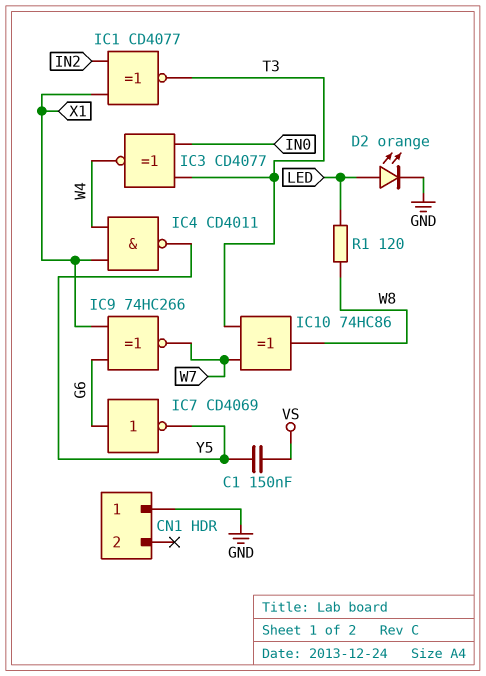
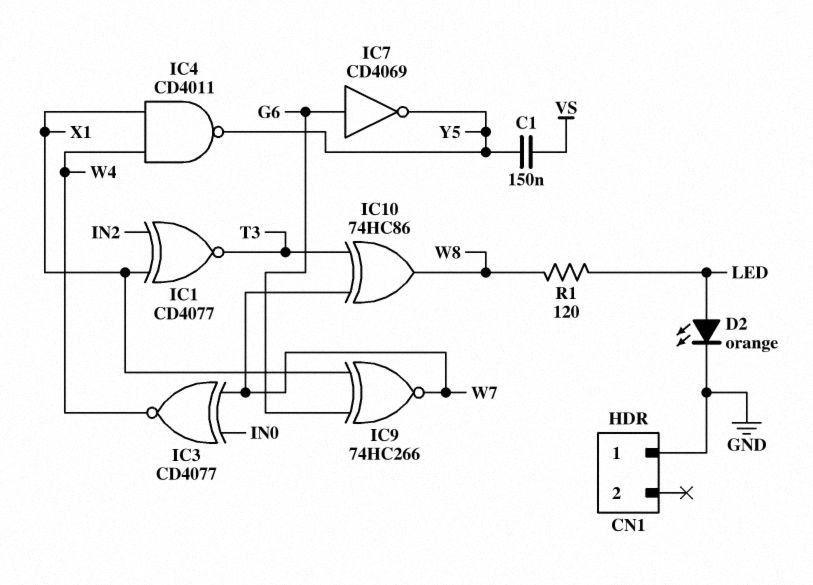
IC3: XNOR CD4077 (in IN0, in T3, out W4) -> XNOR CD4077 (in IN0, in W7, out W4)

